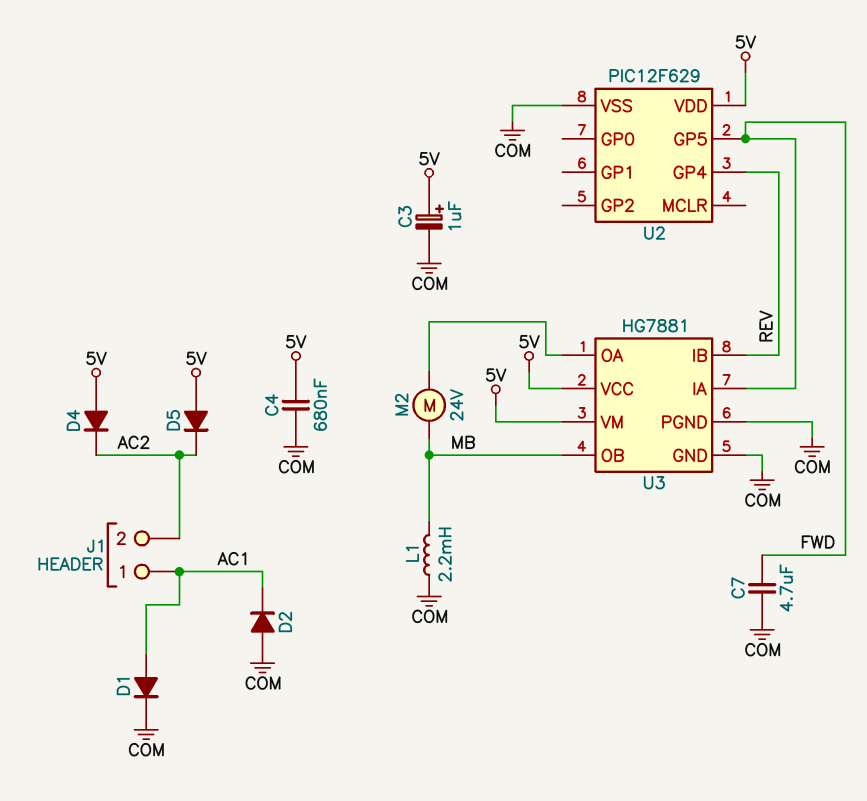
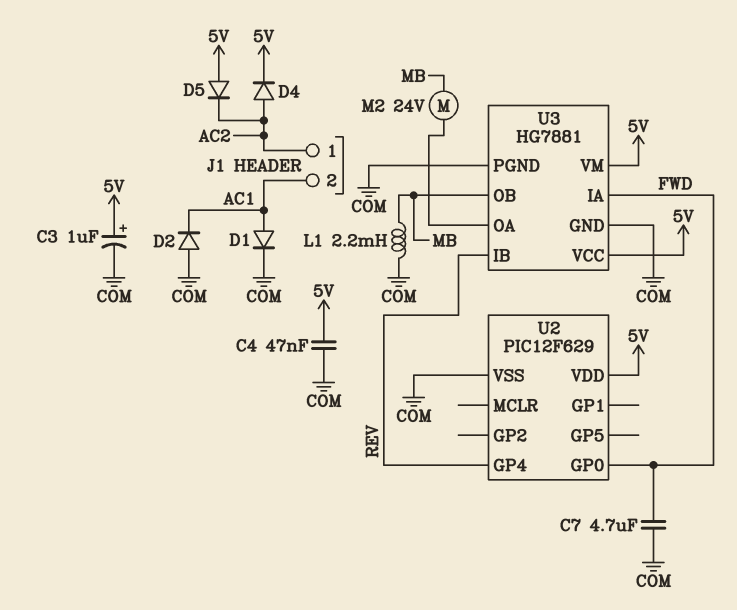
C4: 680nF (5V, COM) -> 47nF (5V, COM)
D4: diode (A 5V, K AC2) -> diode (A AC2, K 5V)
J1 pin 1: AC1 -> AC2
J1 pin 2: AC2 -> AC1
U2 pin GP0: none -> FWD
U2 pin GP5: FWD -> none

